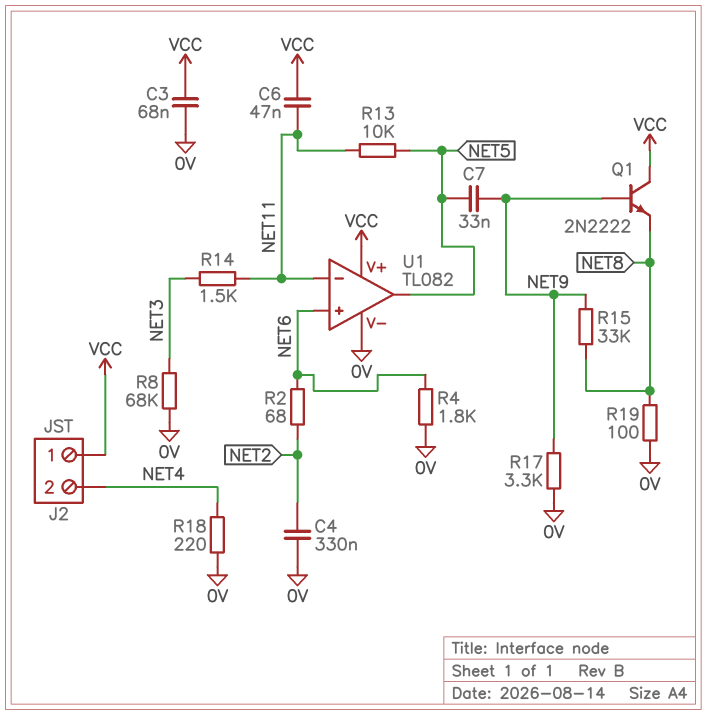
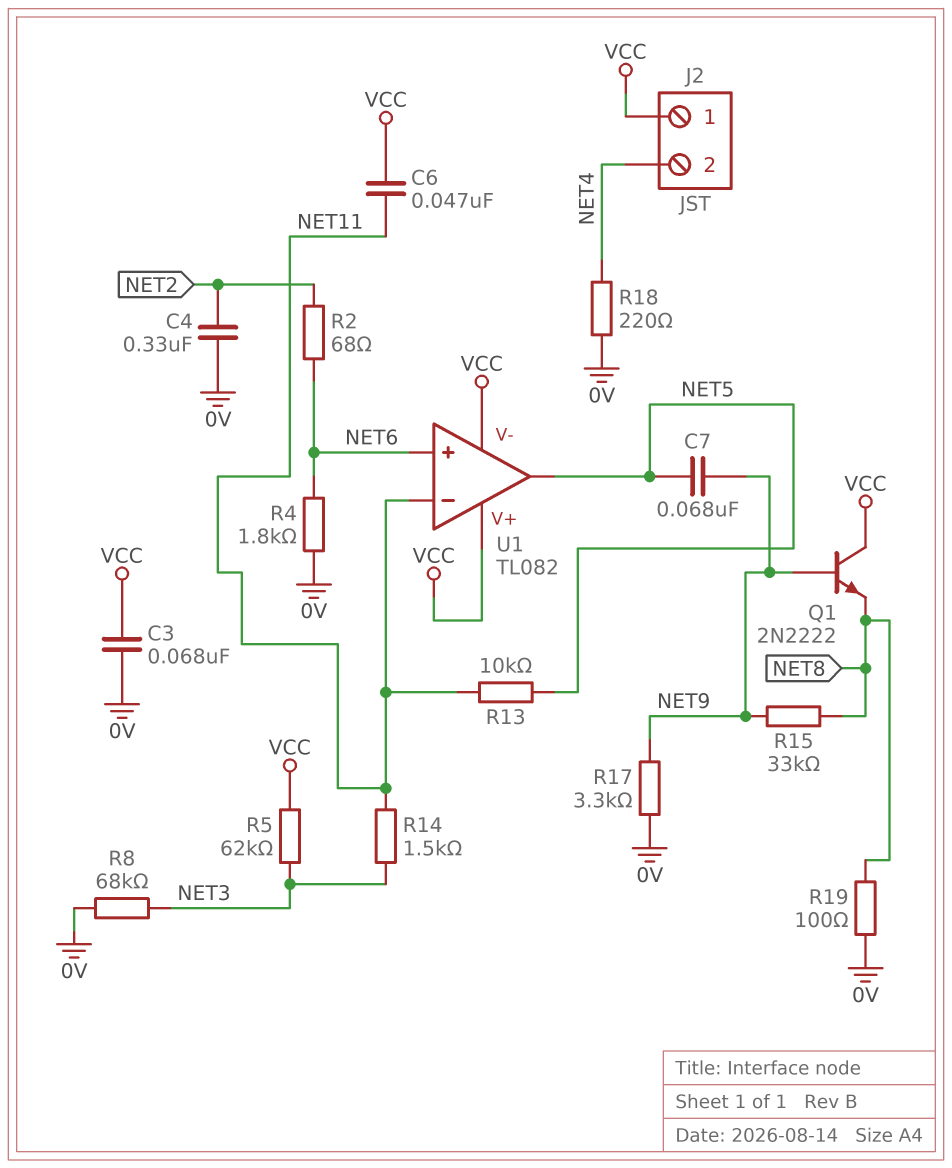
C7: 33nF (NET5, NET9) -> 68nF (NET5, NET9)
R5: none -> 62k (NET3, VCC)
U1 pin V-: 0V -> VCC

